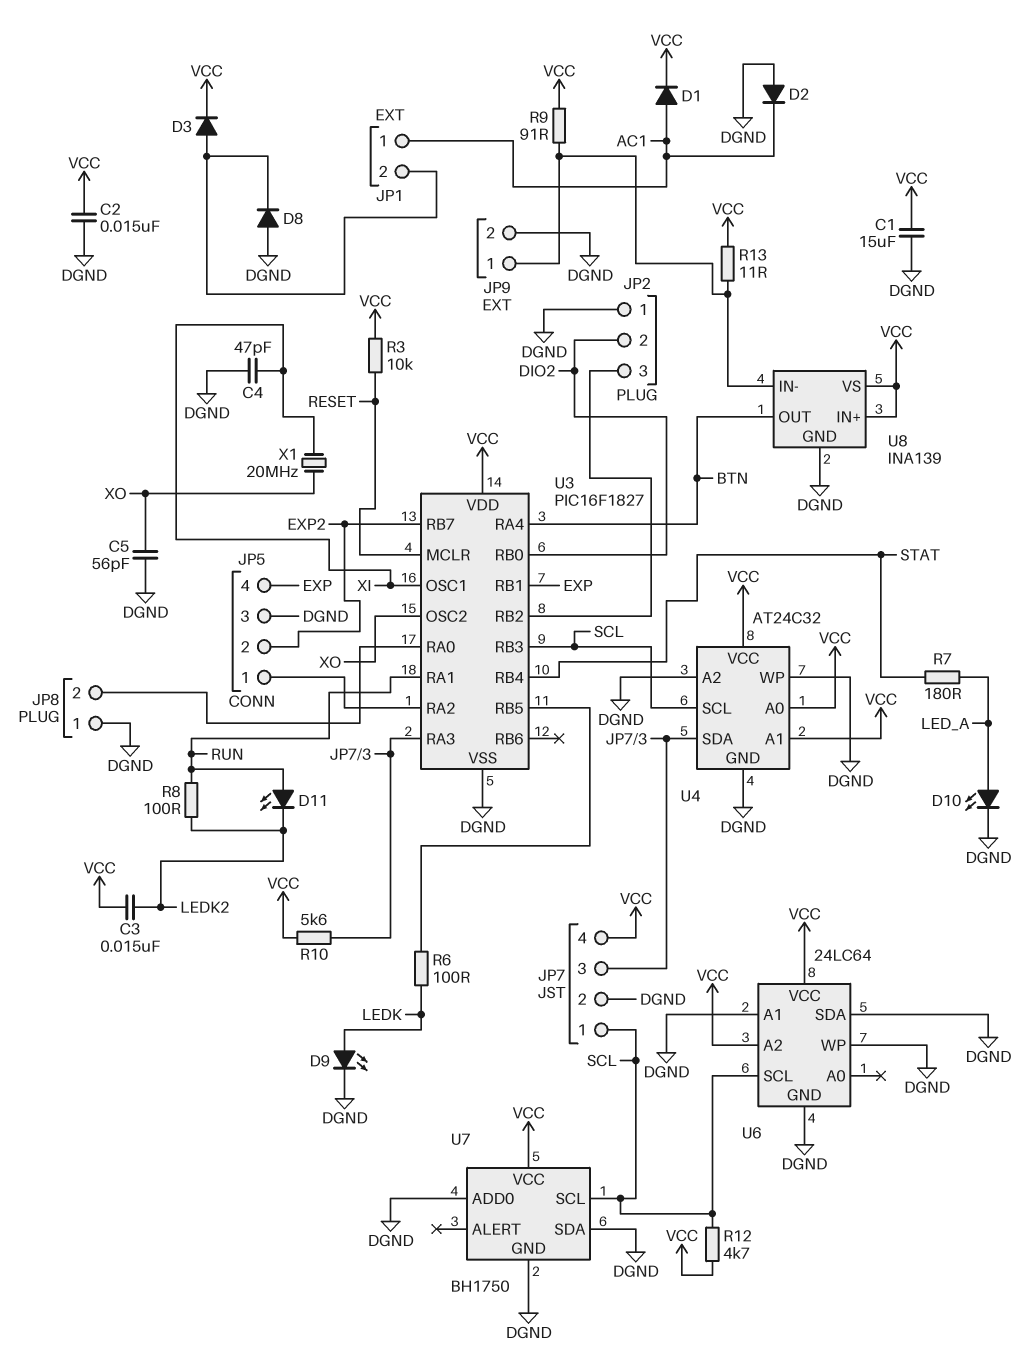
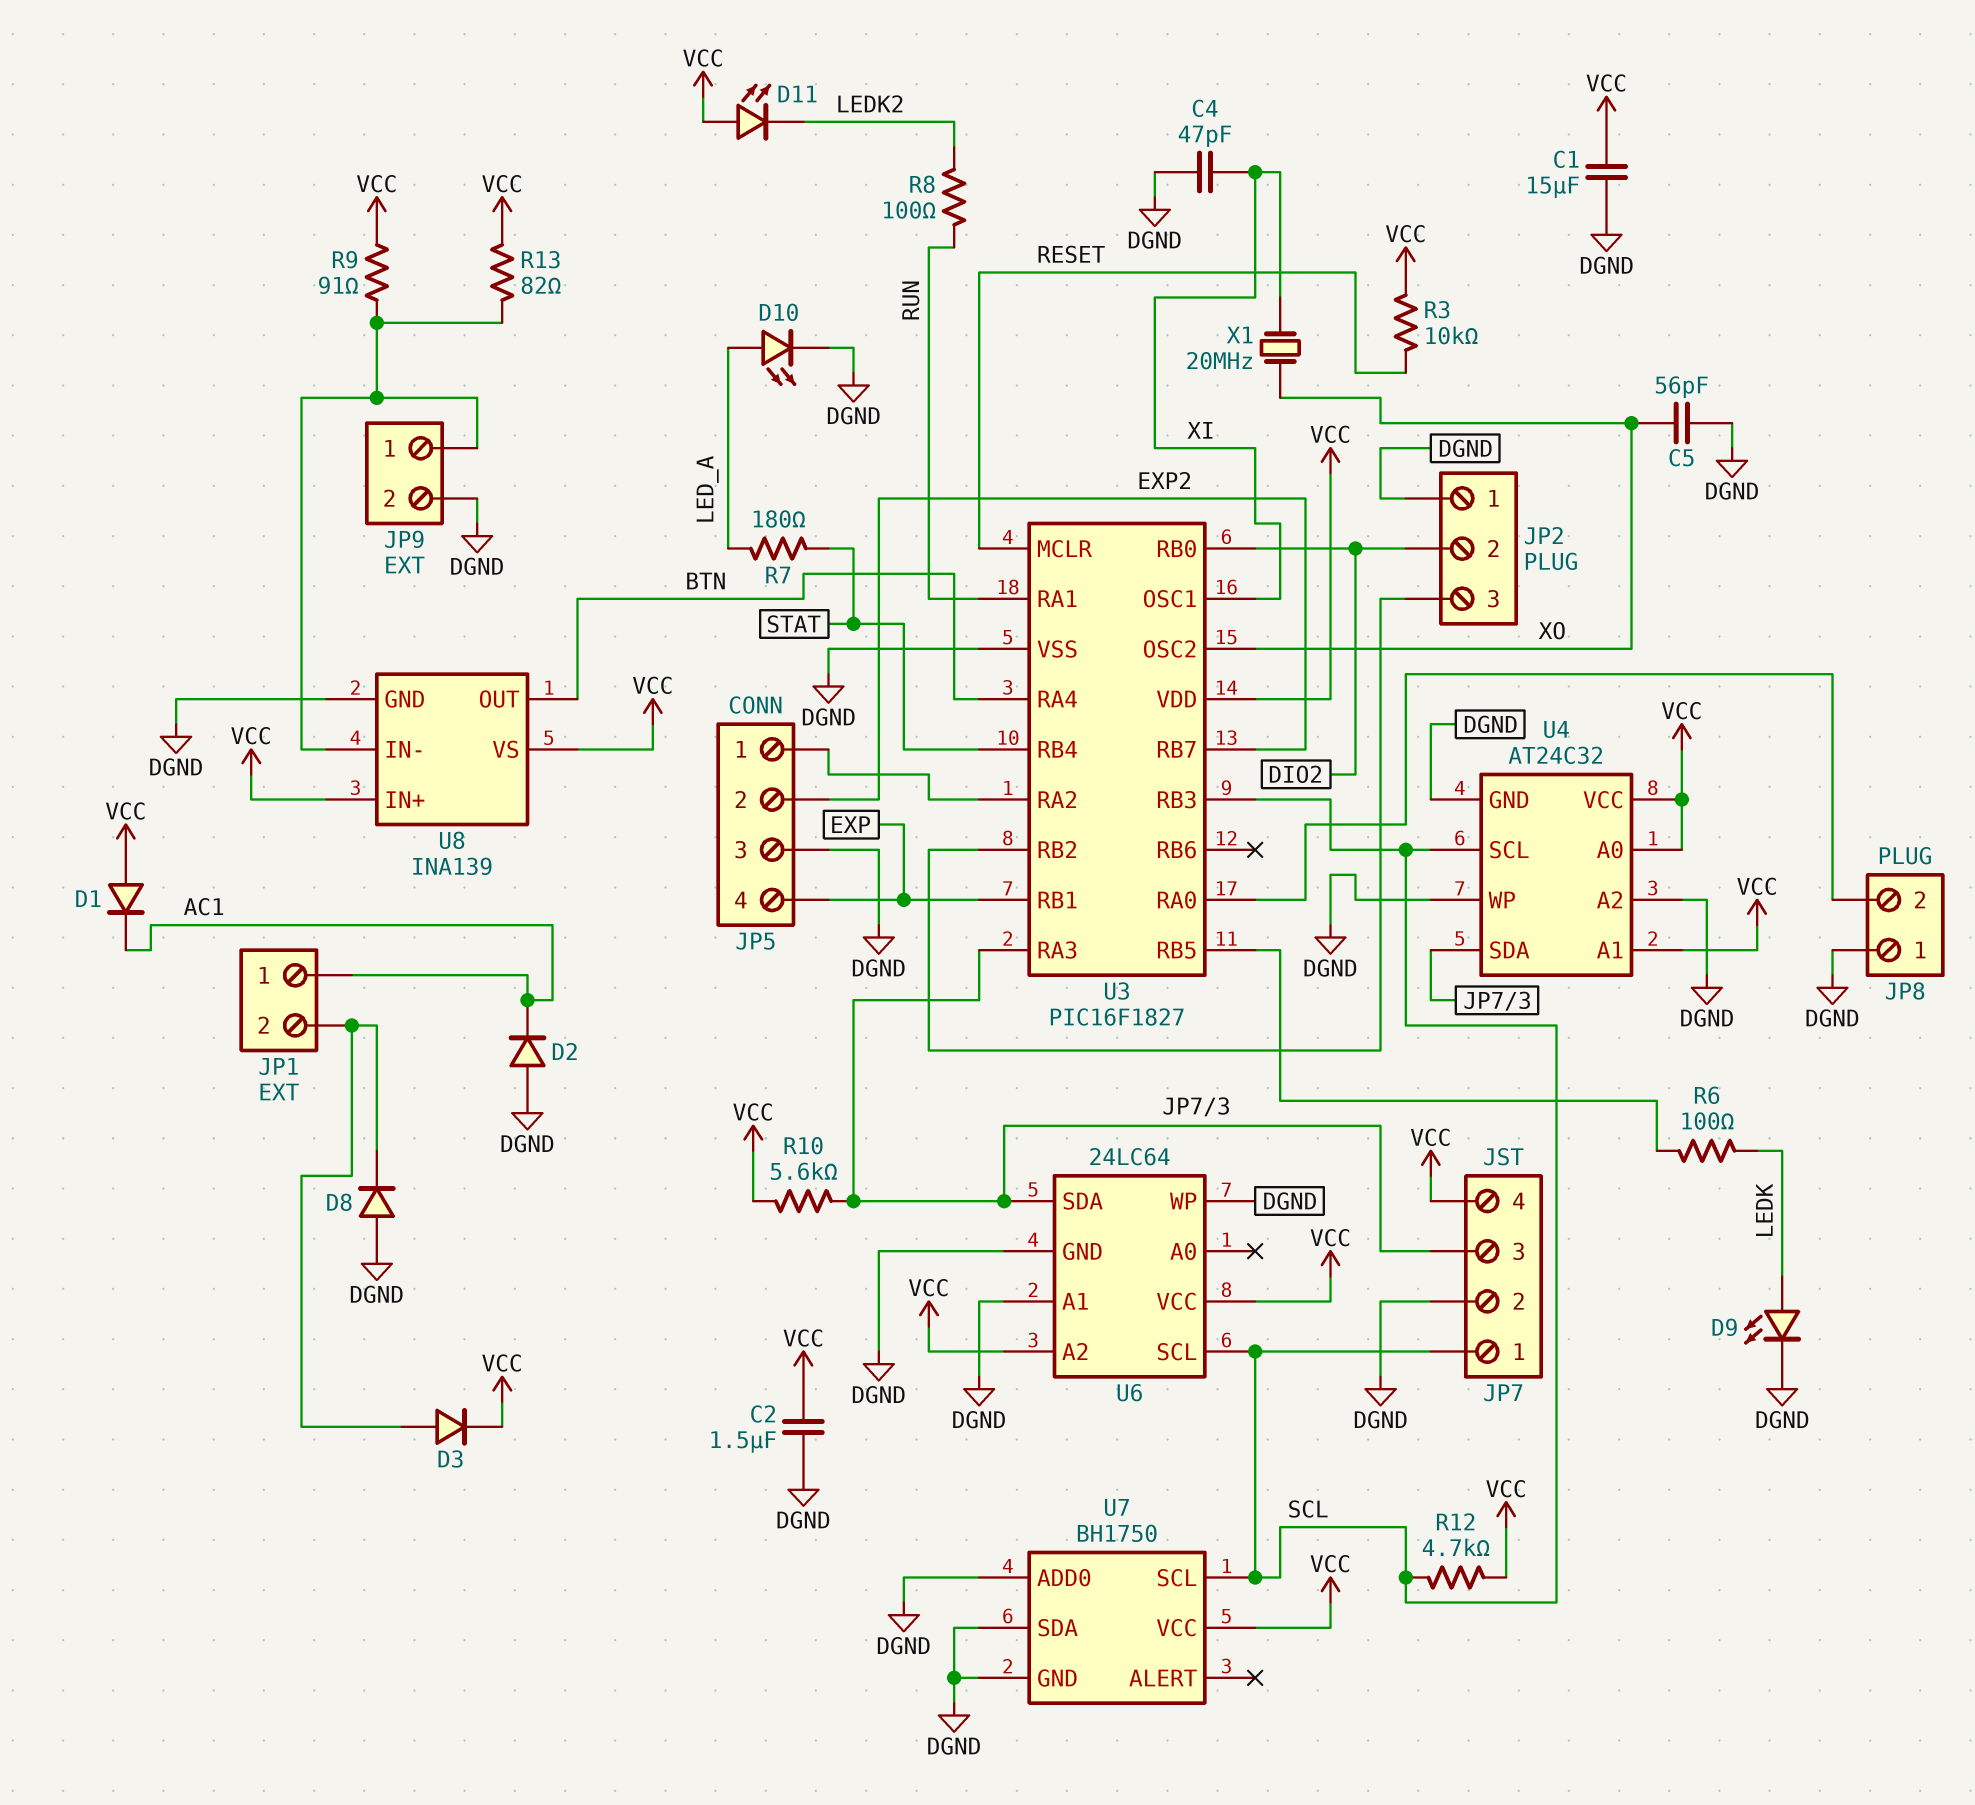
C2: 15nF (DGND, VCC) -> 1.5uF (DGND, VCC)
C3: 15nF (LEDK2, VCC) -> none
D1: diode (A AC1, K VCC) -> diode (A VCC, K AC1)
D11: LED (A RUN, K LEDK2) -> LED (A VCC, K LEDK2)
R13: 11 (JP9/1, VCC) -> 82 (JP9/1, VCC)
U6 pin SDA: DGND -> JP7/3

